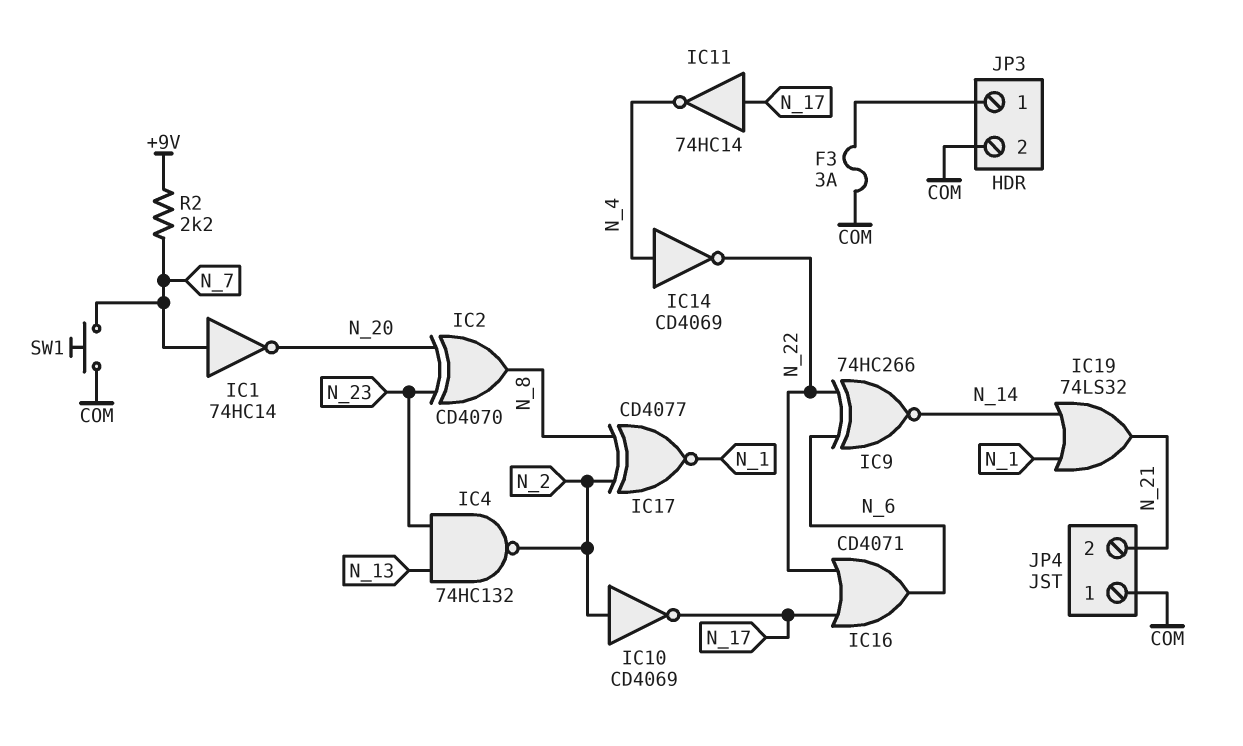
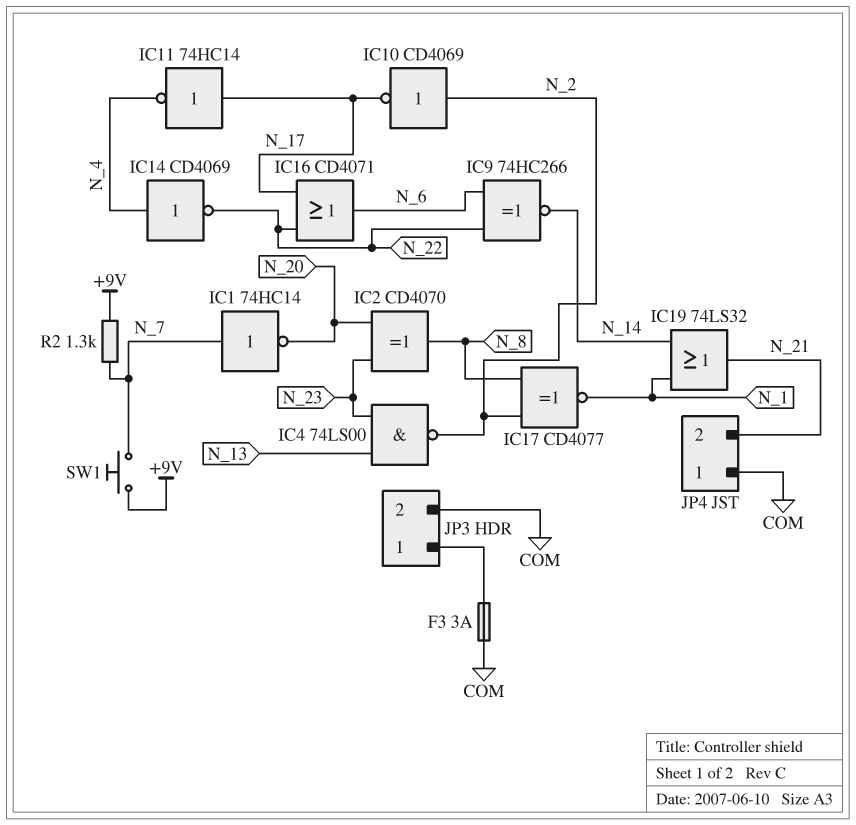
IC4: NAND 74HC132 (in N_13, in N_23, out N_2) -> NAND 74LS00 (in N_13, in N_23, out N_2)
R2: 2.2k (+9V, N_7) -> 1.3k (+9V, N_7)
SW1: button (COM, N_7) -> button (+9V, N_7)

